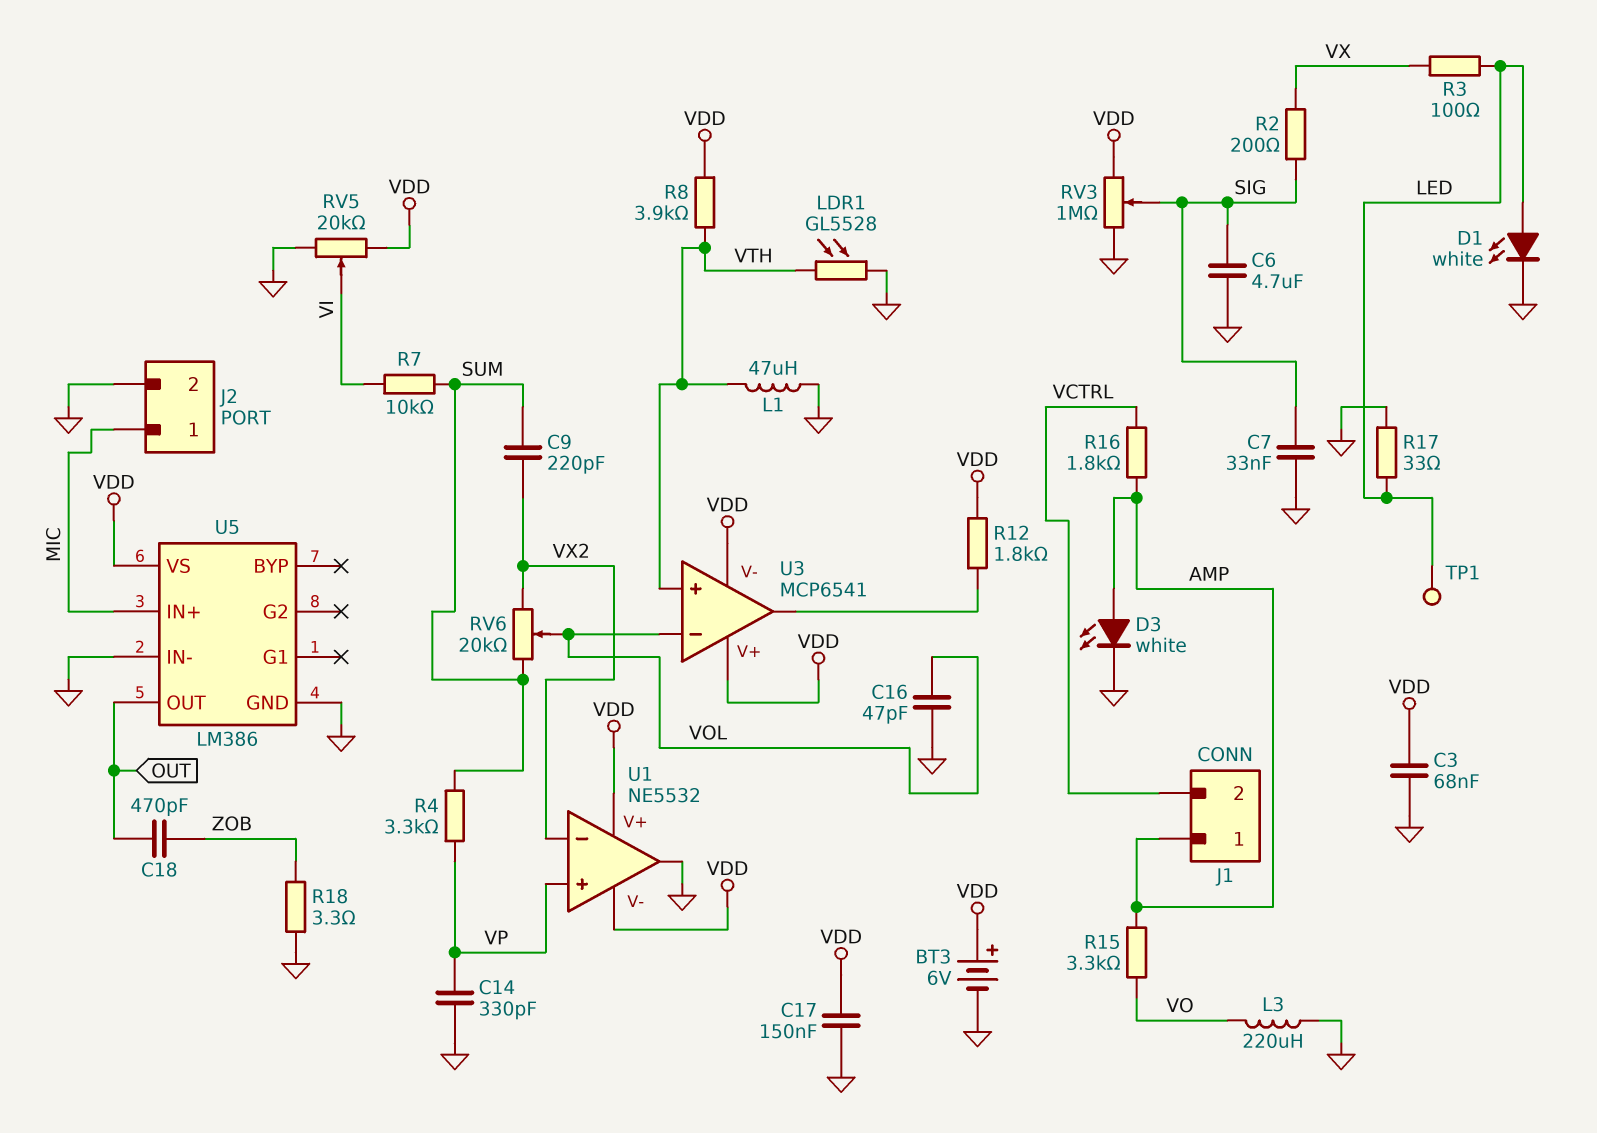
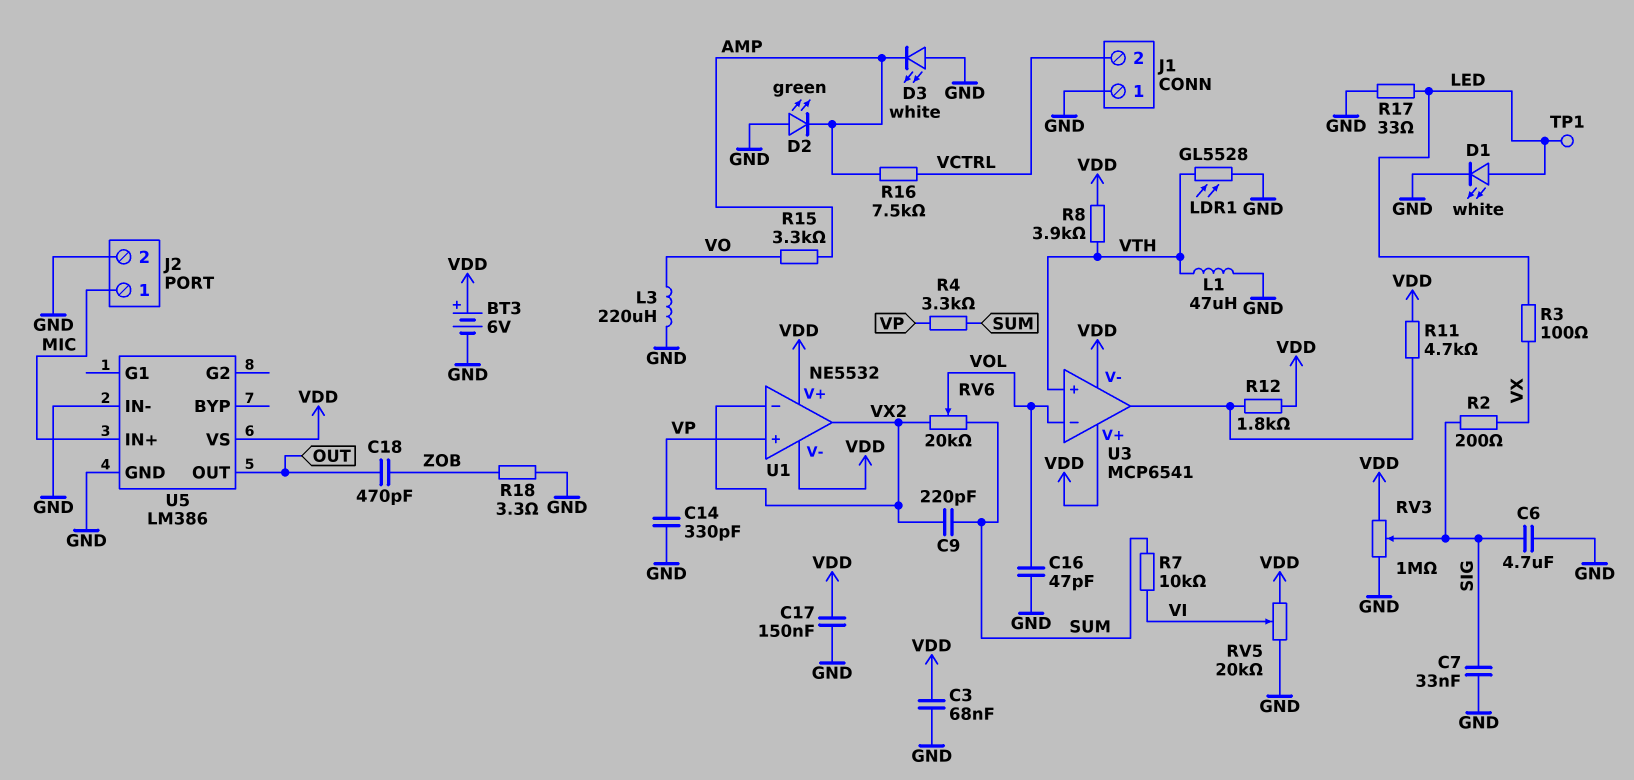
D2: none -> LED green (A GND, K AMP)
D3: LED white (A AMP, K GND) -> LED white (A GND, K AMP)
J1 pin 1: AMP -> GND
R11: none -> 4.7k (U3/out, VDD)
R16: 1.8k (AMP, VCTRL) -> 7.5k (AMP, VCTRL)
U1 pin out: GND -> VX2

